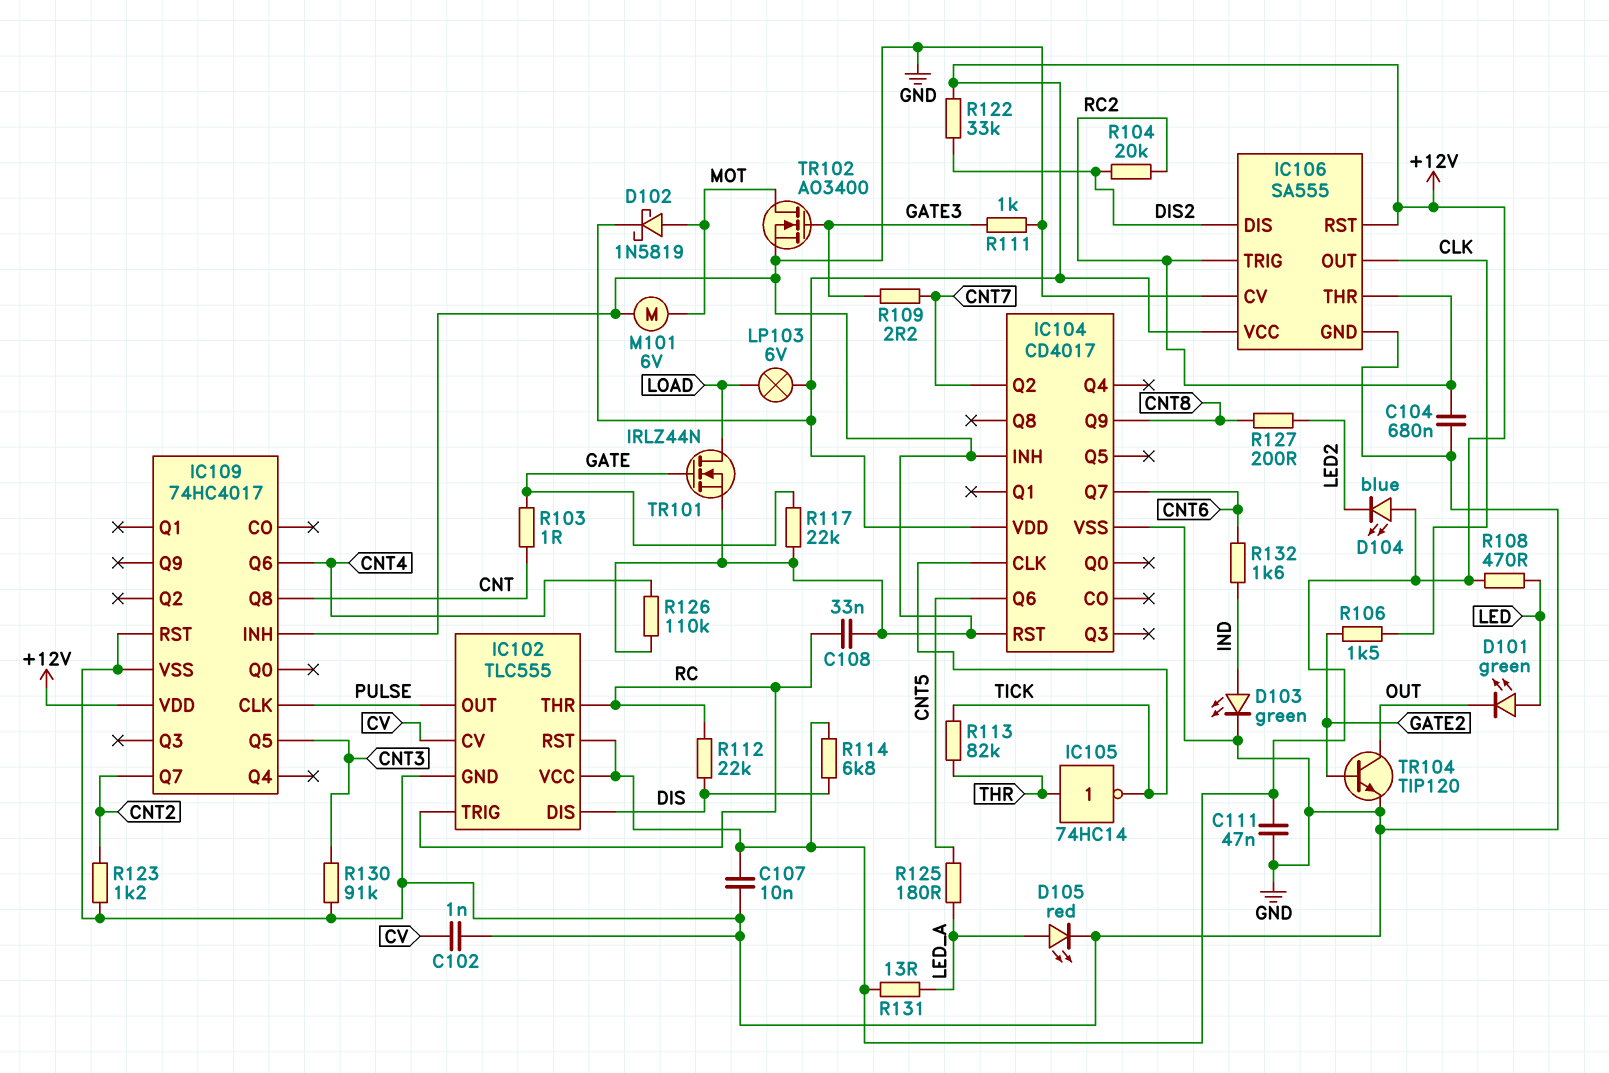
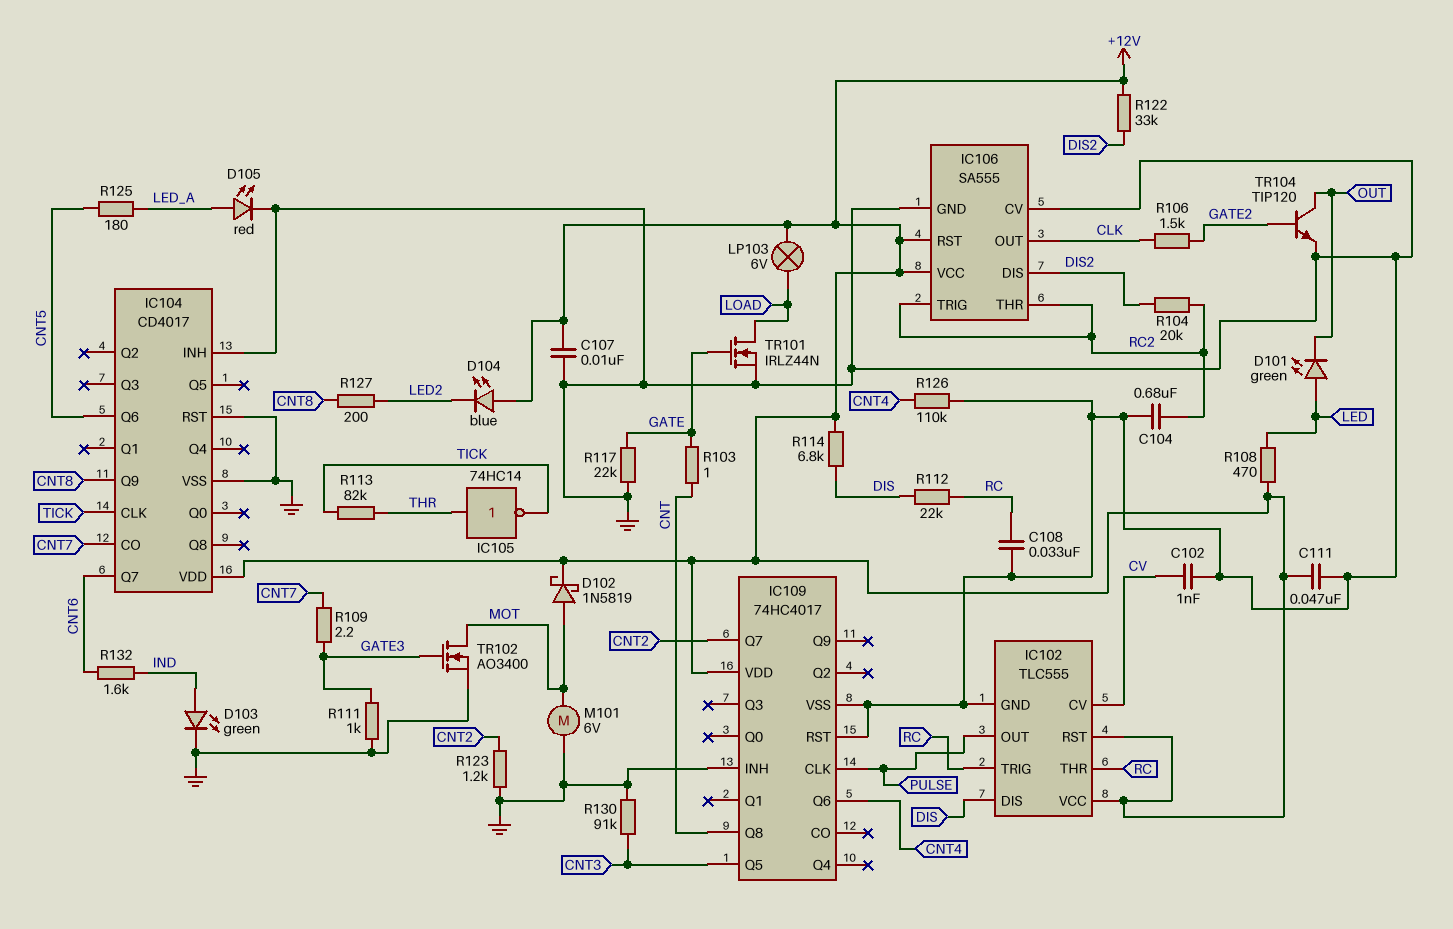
IC104 pin CO: none -> CNT7
IC104 pin Q2: CNT7 -> none
R131: 13 (+12V, LED_A) -> none

